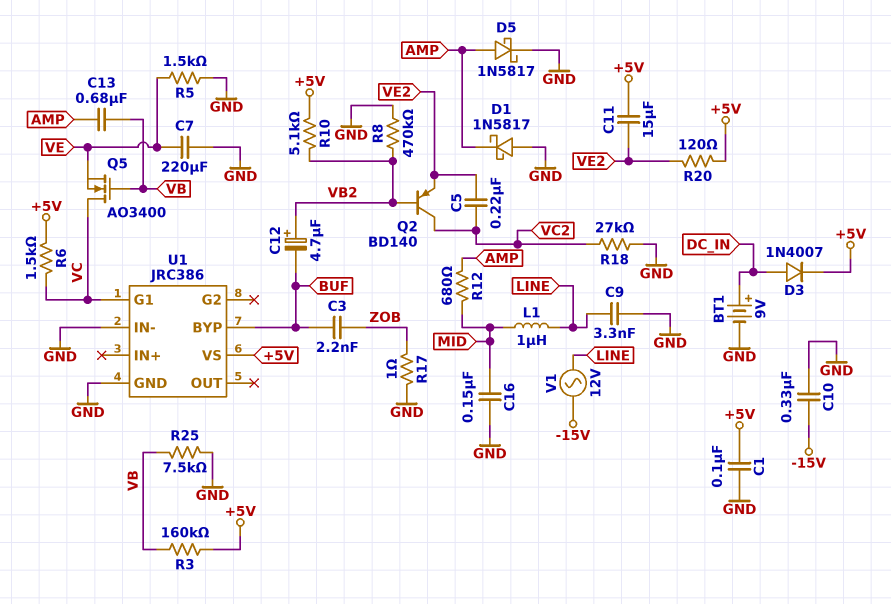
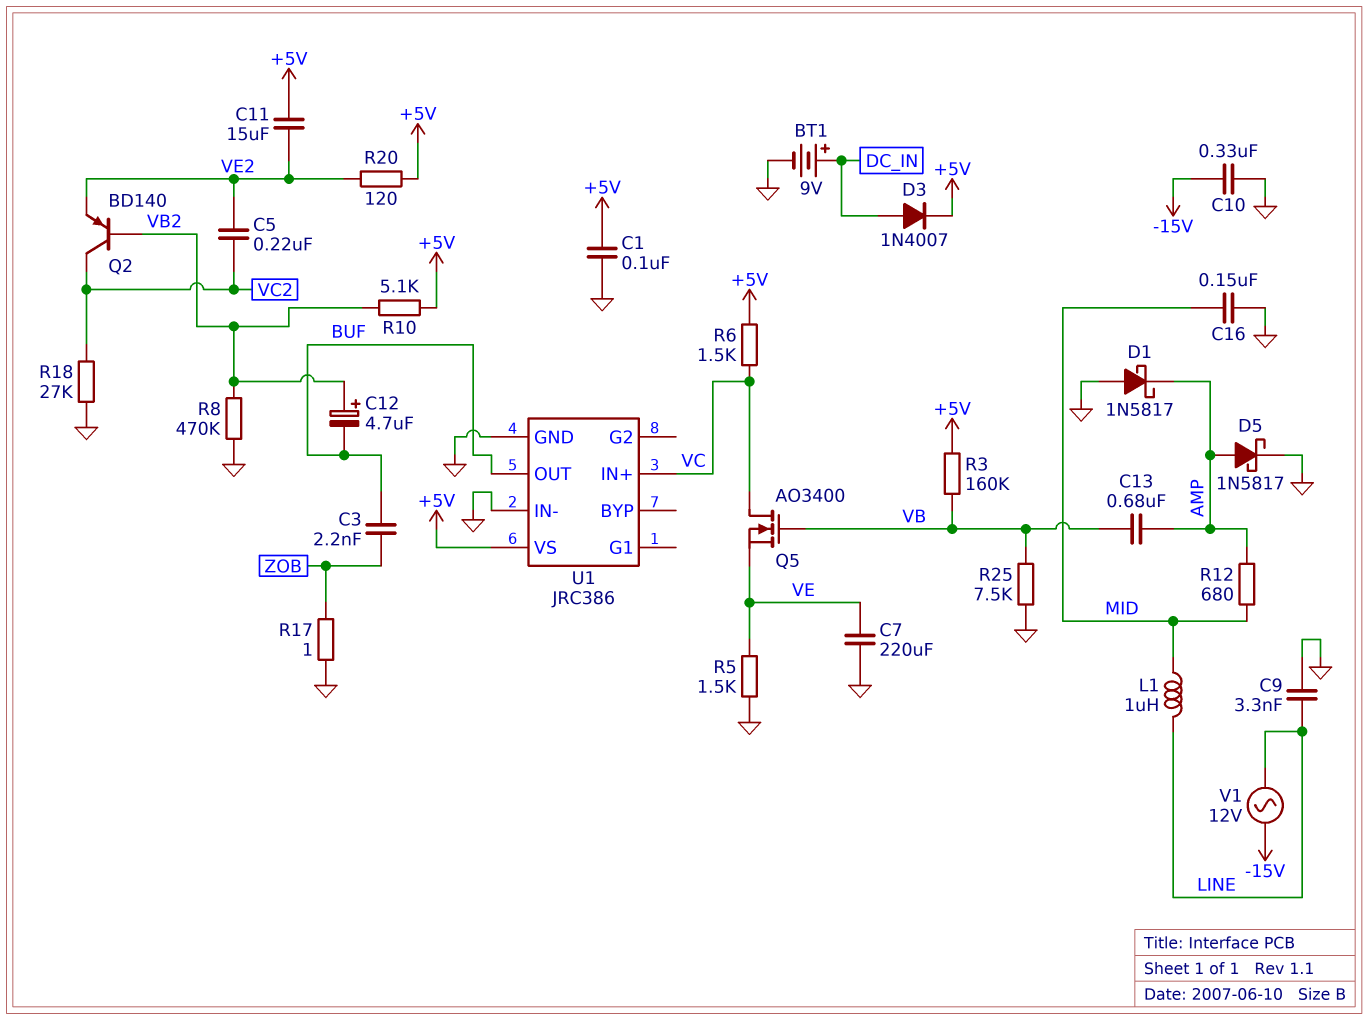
U1 pin BYP: BUF -> none
U1 pin G1: VC -> none
U1 pin IN+: none -> VC
U1 pin OUT: none -> BUF

